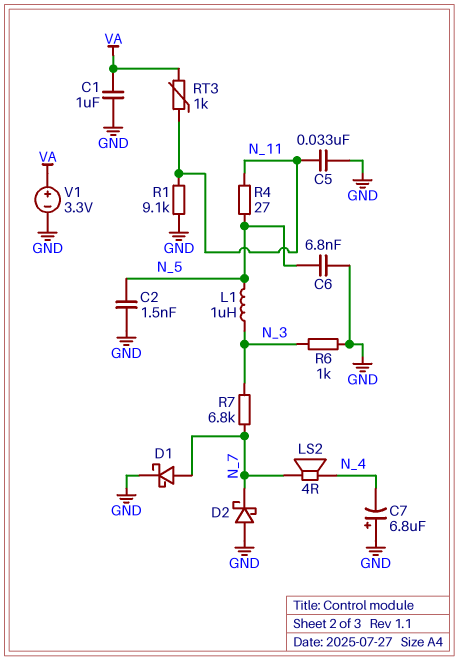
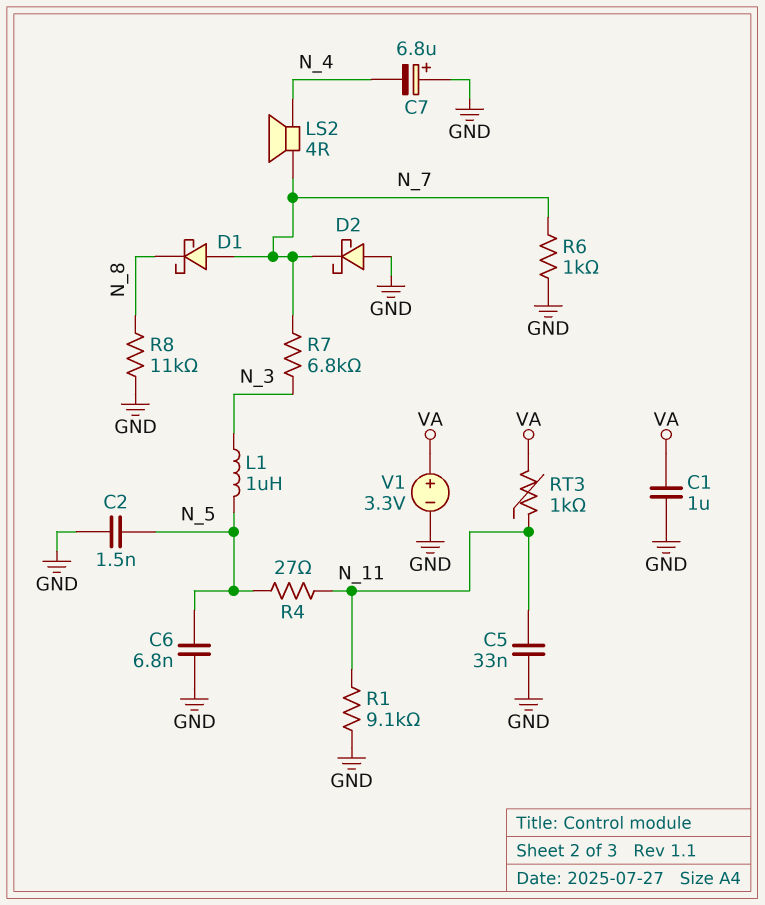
D1: schottky (A N_7, K GND) -> schottky (A N_7, K N_8)
R6: 1k (GND, N_3) -> 1k (GND, N_7)
R8: none -> 11k (GND, N_8)

